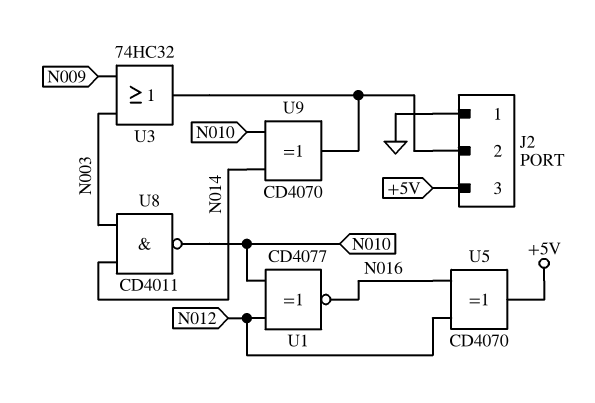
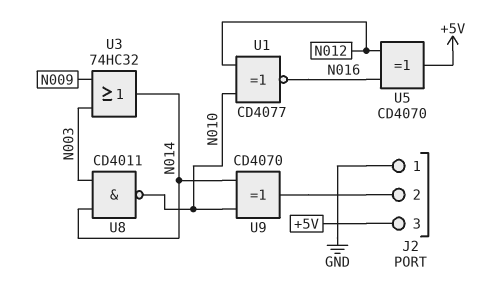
U3: OR 74HC32 (in N003, in N009, out J2/2) -> OR 74HC32 (in N003, in N009, out N014)

